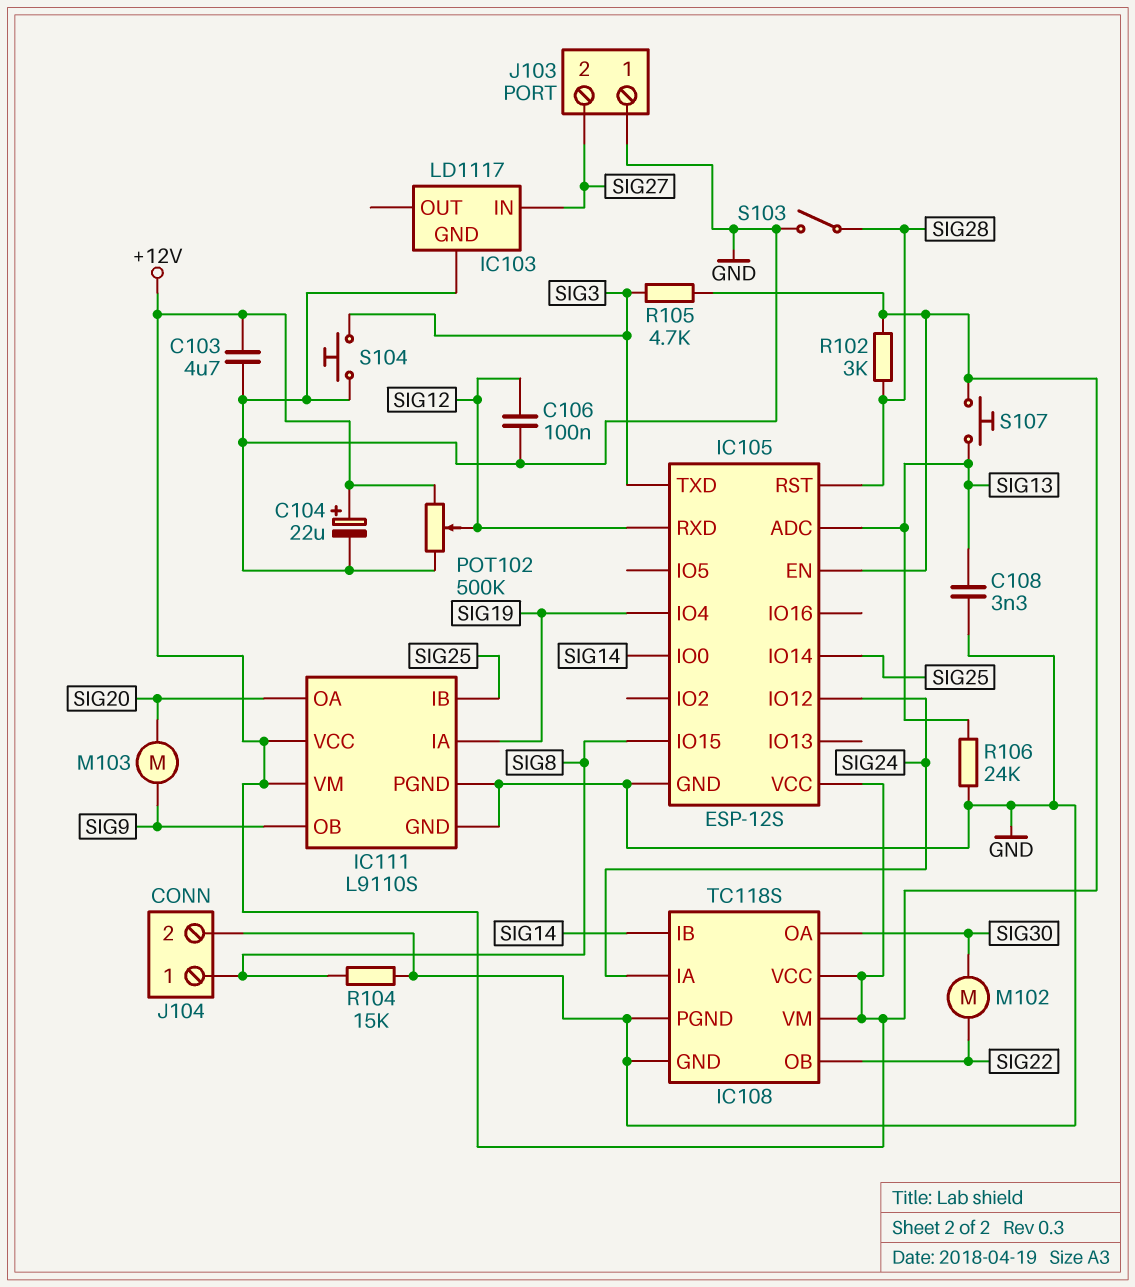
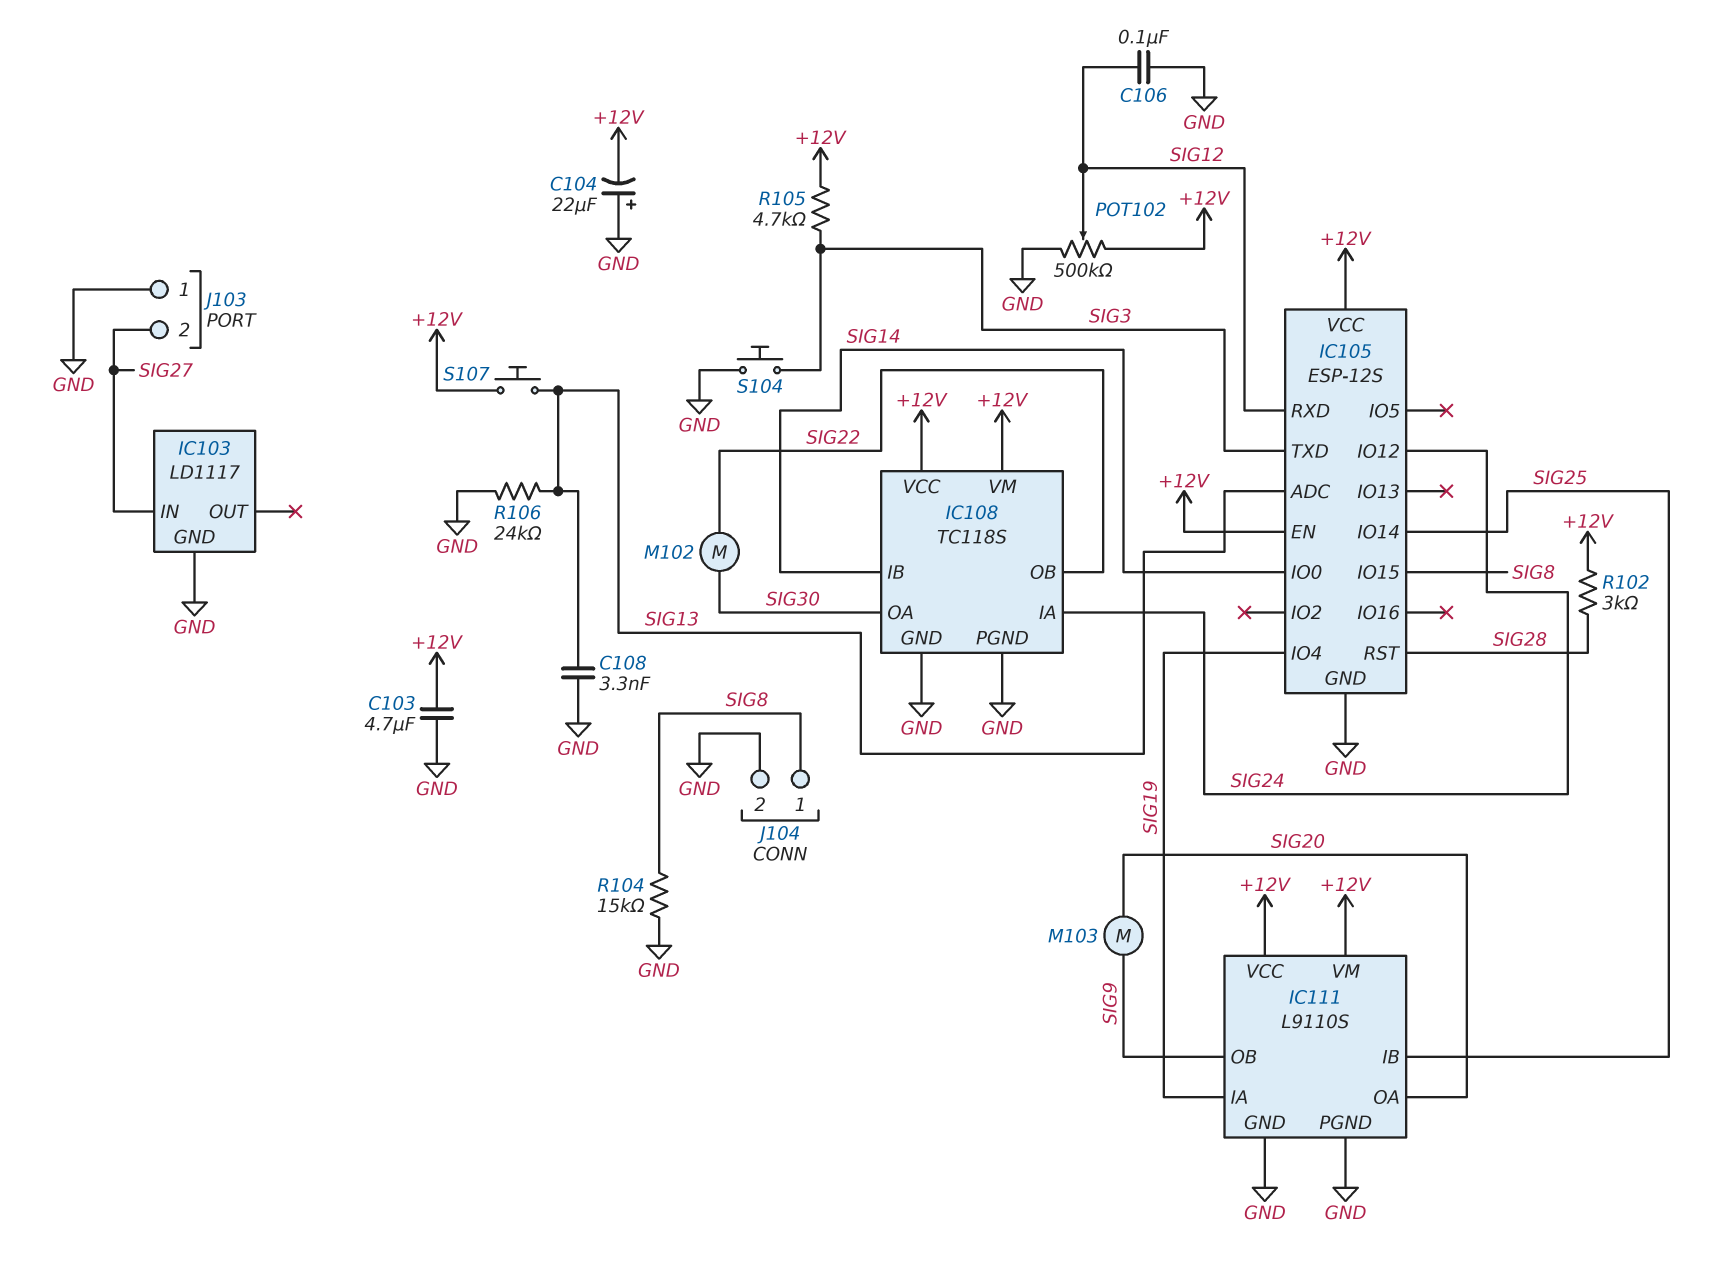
C104: 22uF (plus +12V, minus GND) -> 22uF (plus GND, minus +12V)
S103: switch (GND, SIG28) -> none

